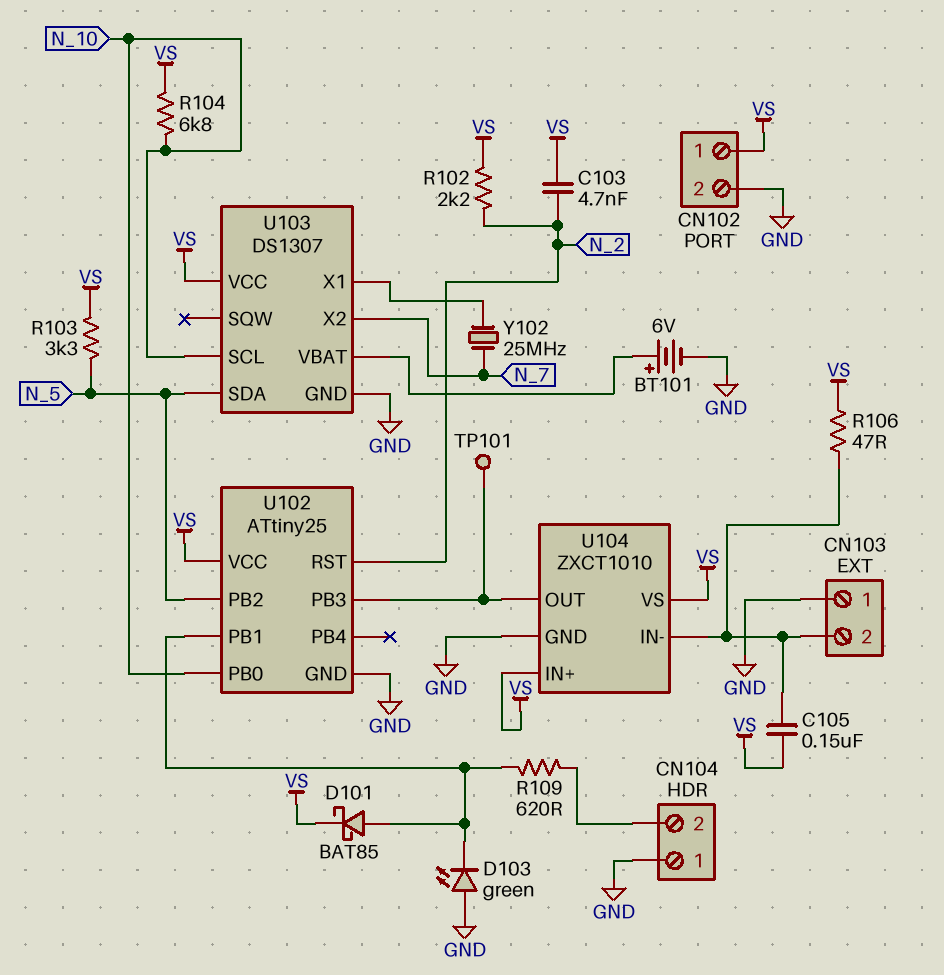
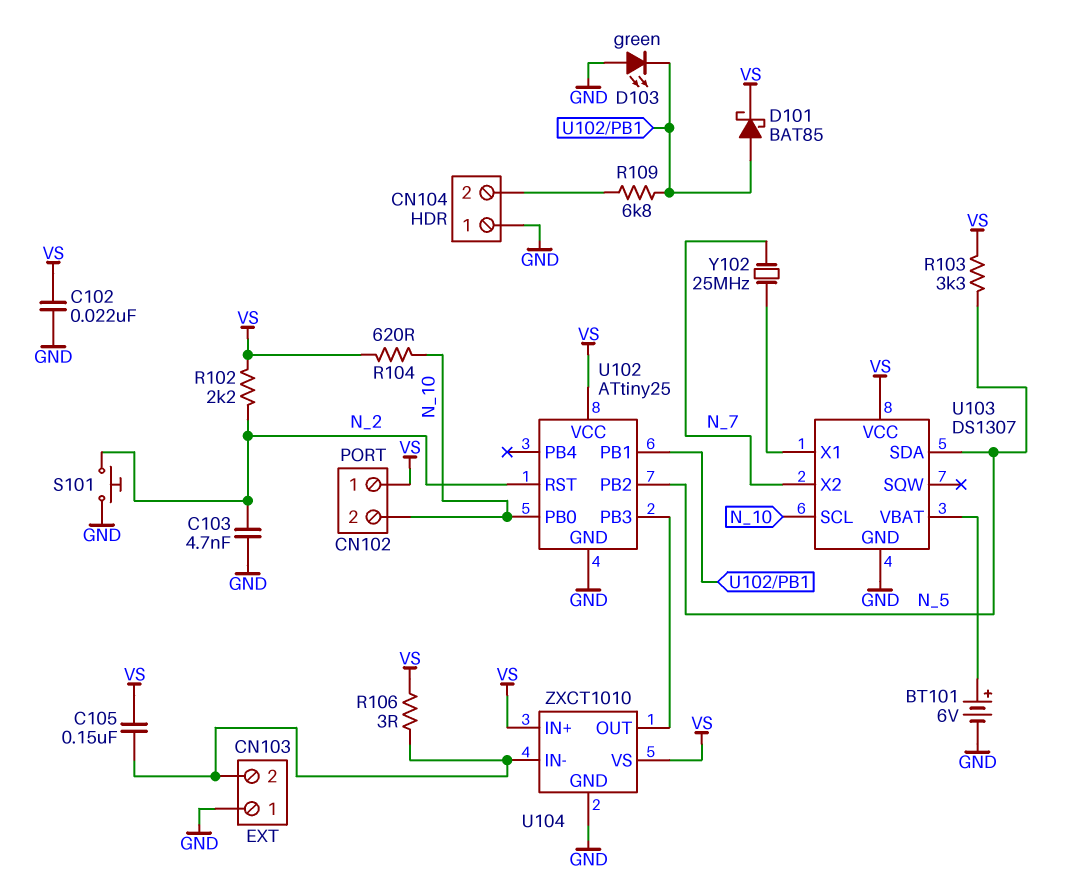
C102: none -> 22nF (GND, VS)
C103: 4.7nF (N_2, VS) -> 4.7nF (GND, N_2)
CN102 pin 2: GND -> N_10
R104: 6.8k (N_10, VS) -> 620 (N_10, VS)
R106: 47 (CN103/2, VS) -> 3 (CN103/2, VS)
R109: 620 (CN104/2, U102/PB1) -> 6.8k (CN104/2, U102/PB1)
S101: none -> button (GND, N_2)
TP101: test point (U102/PB3) -> none

